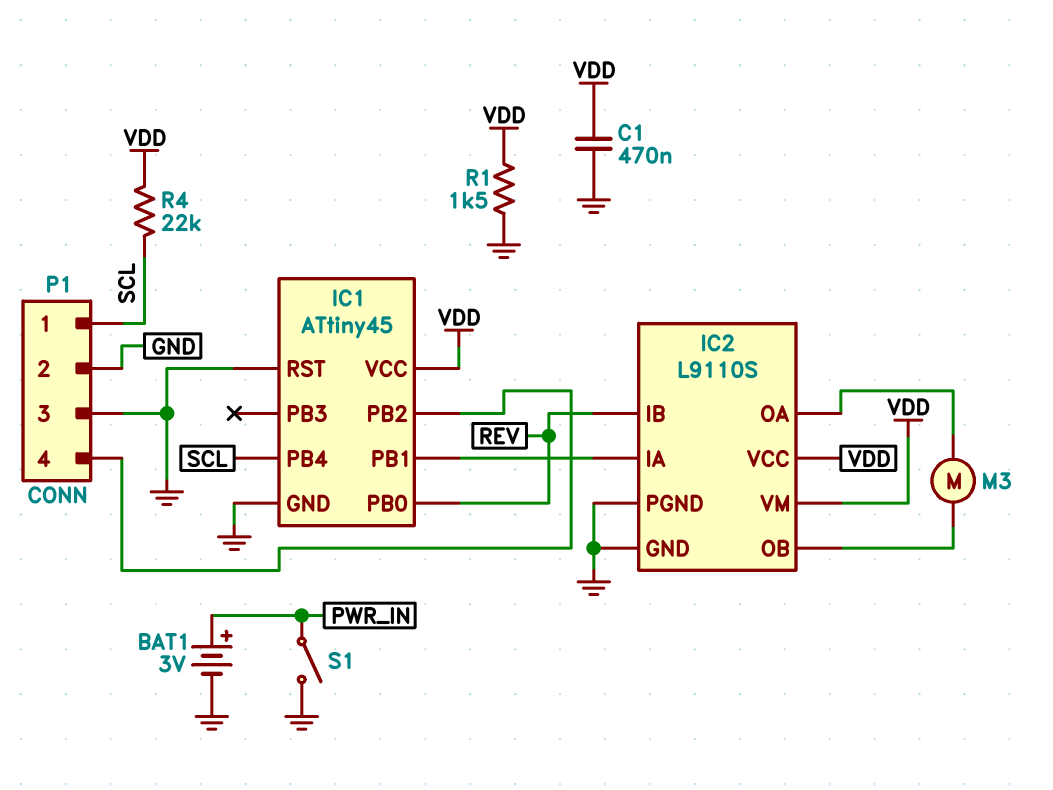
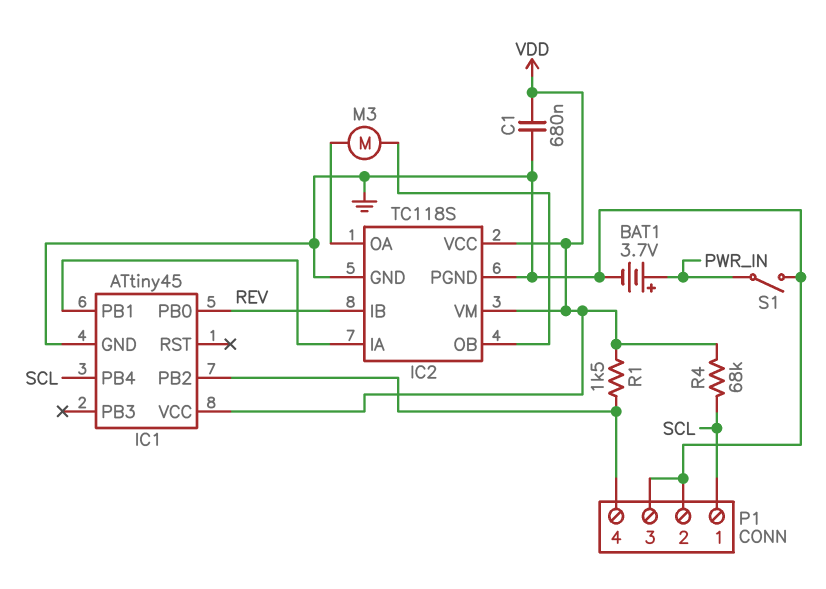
BAT1: 3V (plus PWR_IN, minus GND) -> 3.7V (plus PWR_IN, minus GND)
C1: 470nF (GND, VDD) -> 680nF (GND, VDD)
IC1 pin RST: GND -> none
IC2: L9110S -> TC118S
R1: 1.5k (GND, VDD) -> 1.5k (IC1/PB2, VDD)
R4: 22k (SCL, VDD) -> 68k (SCL, VDD)

